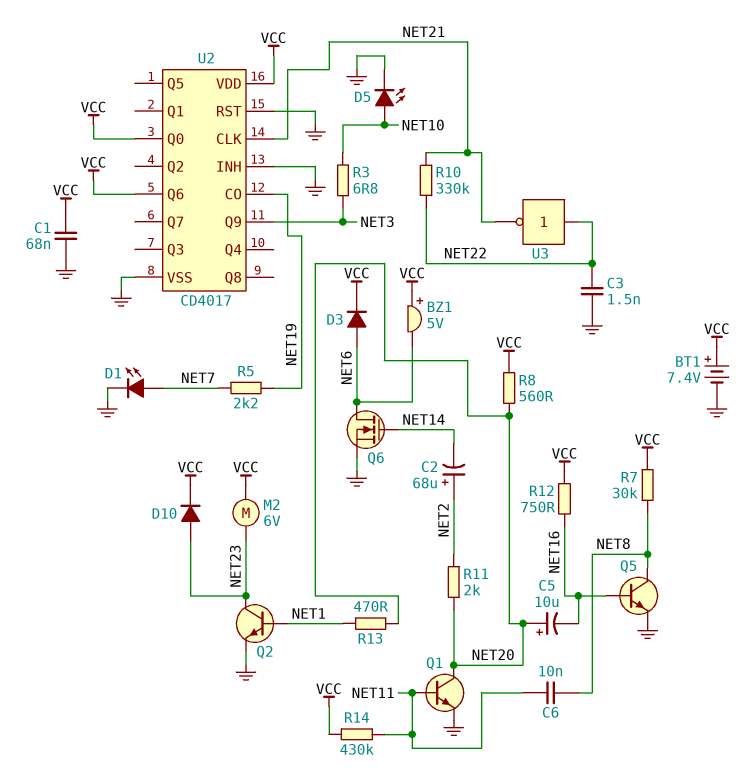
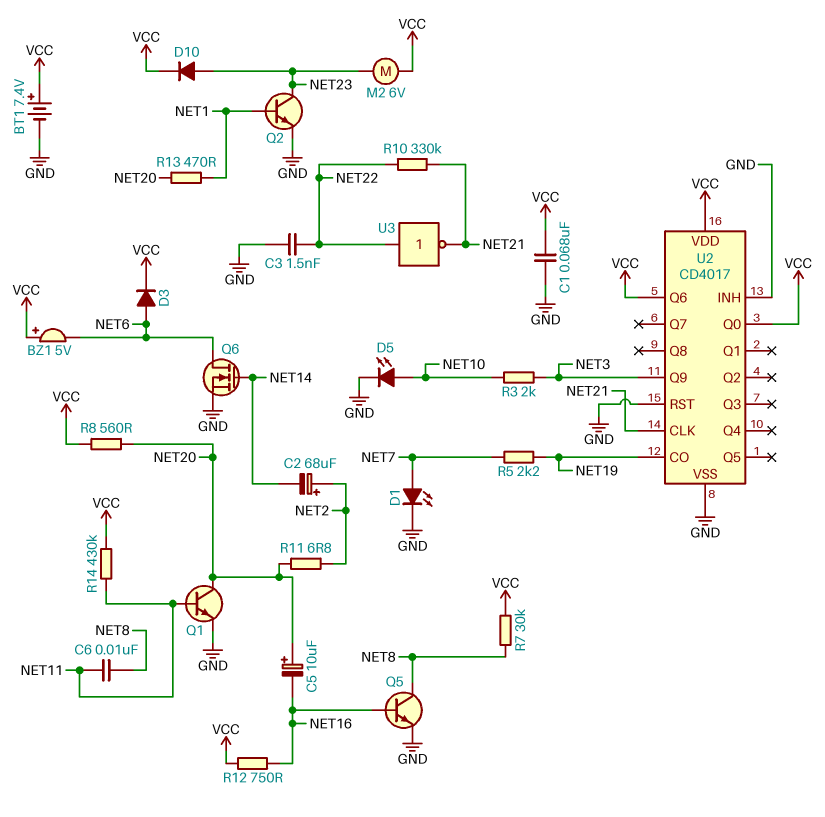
R3: 6.8 (NET3, NET10) -> 2k (NET3, NET10)
R11: 2k (NET2, NET20) -> 6.8 (NET2, NET20)

